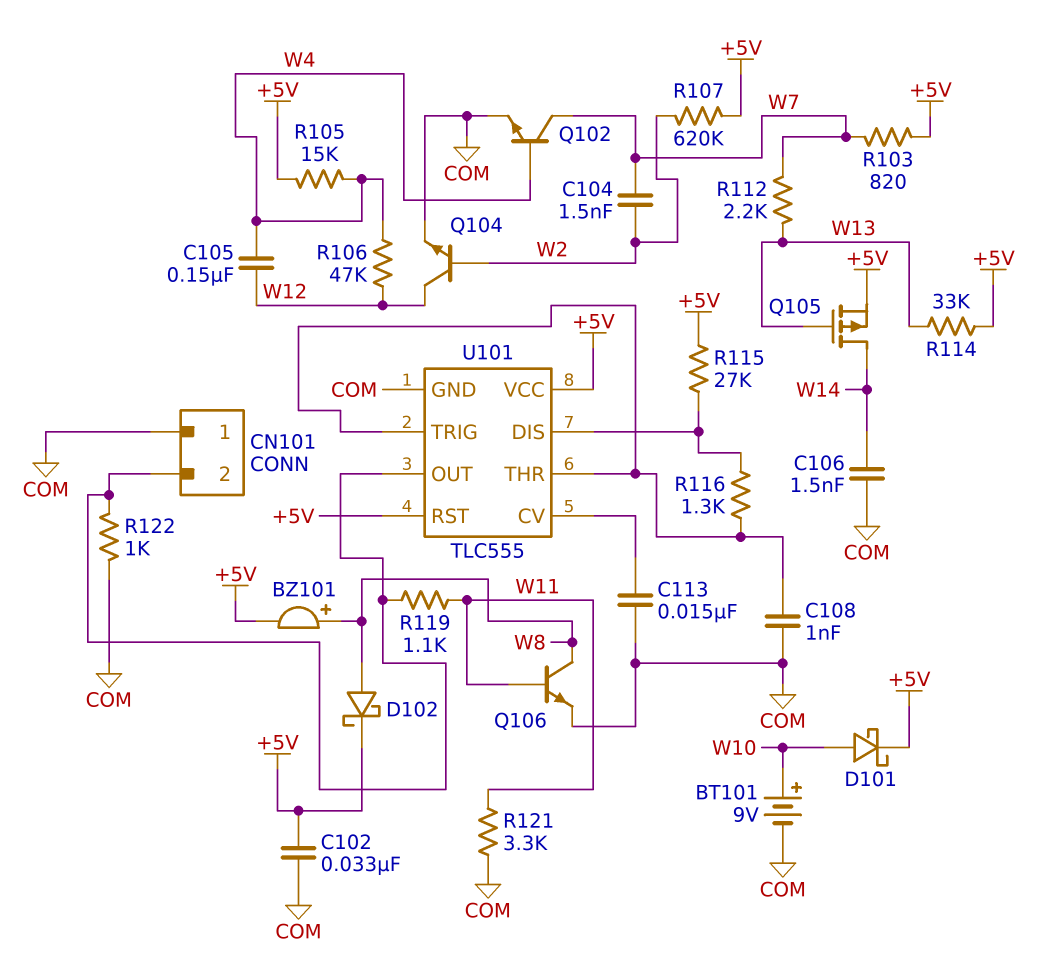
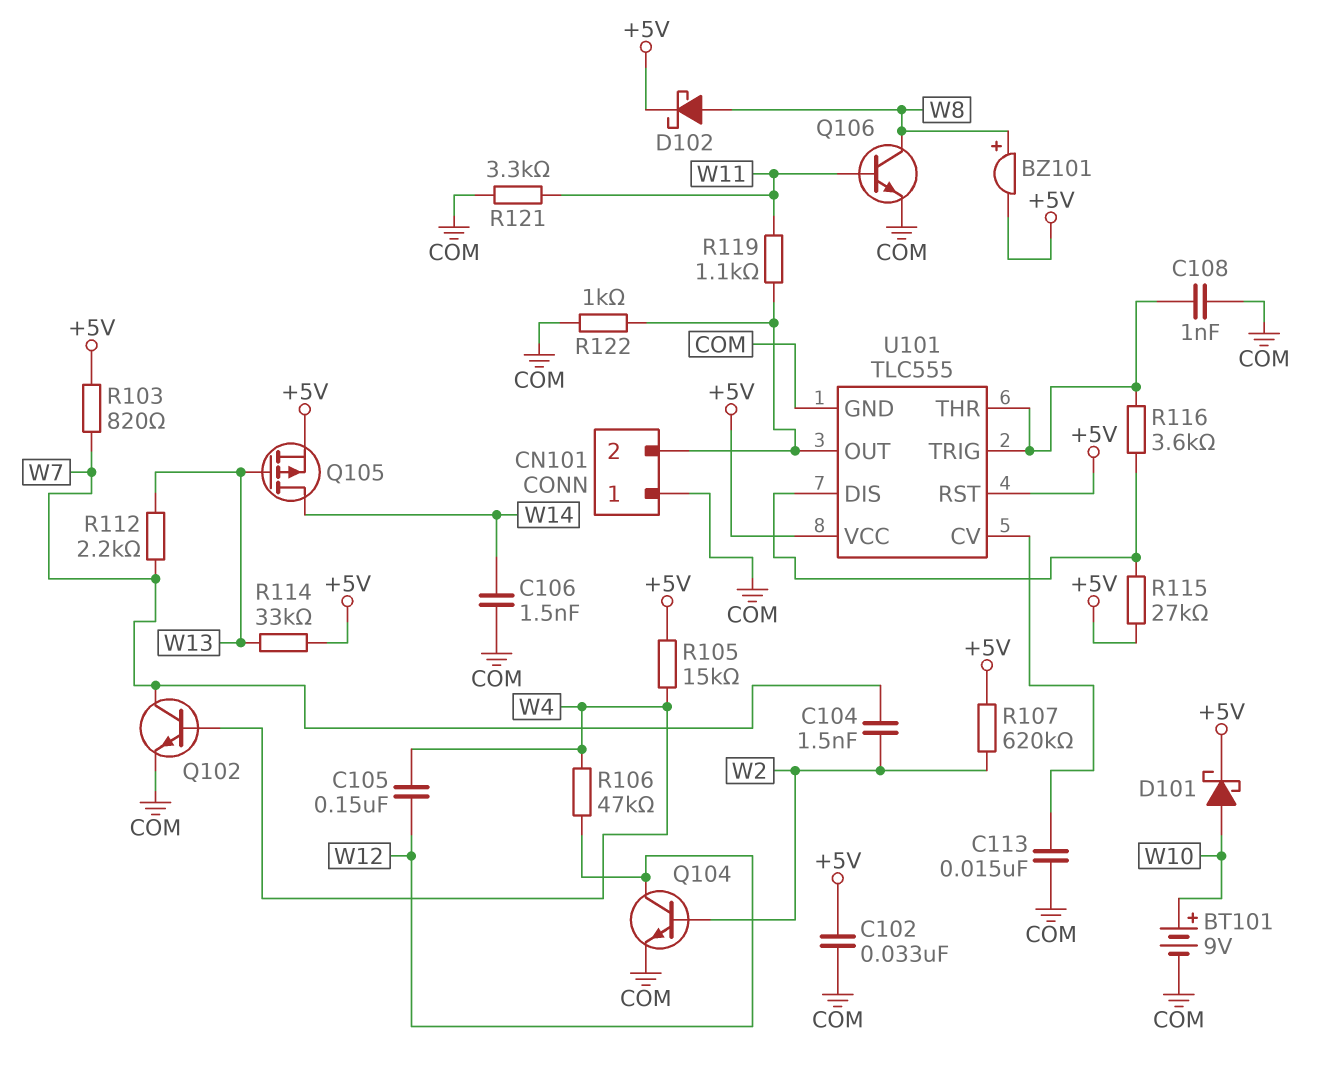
R116: 1.3k (U101/DIS, U101/THR) -> 3.6k (U101/DIS, U101/THR)

